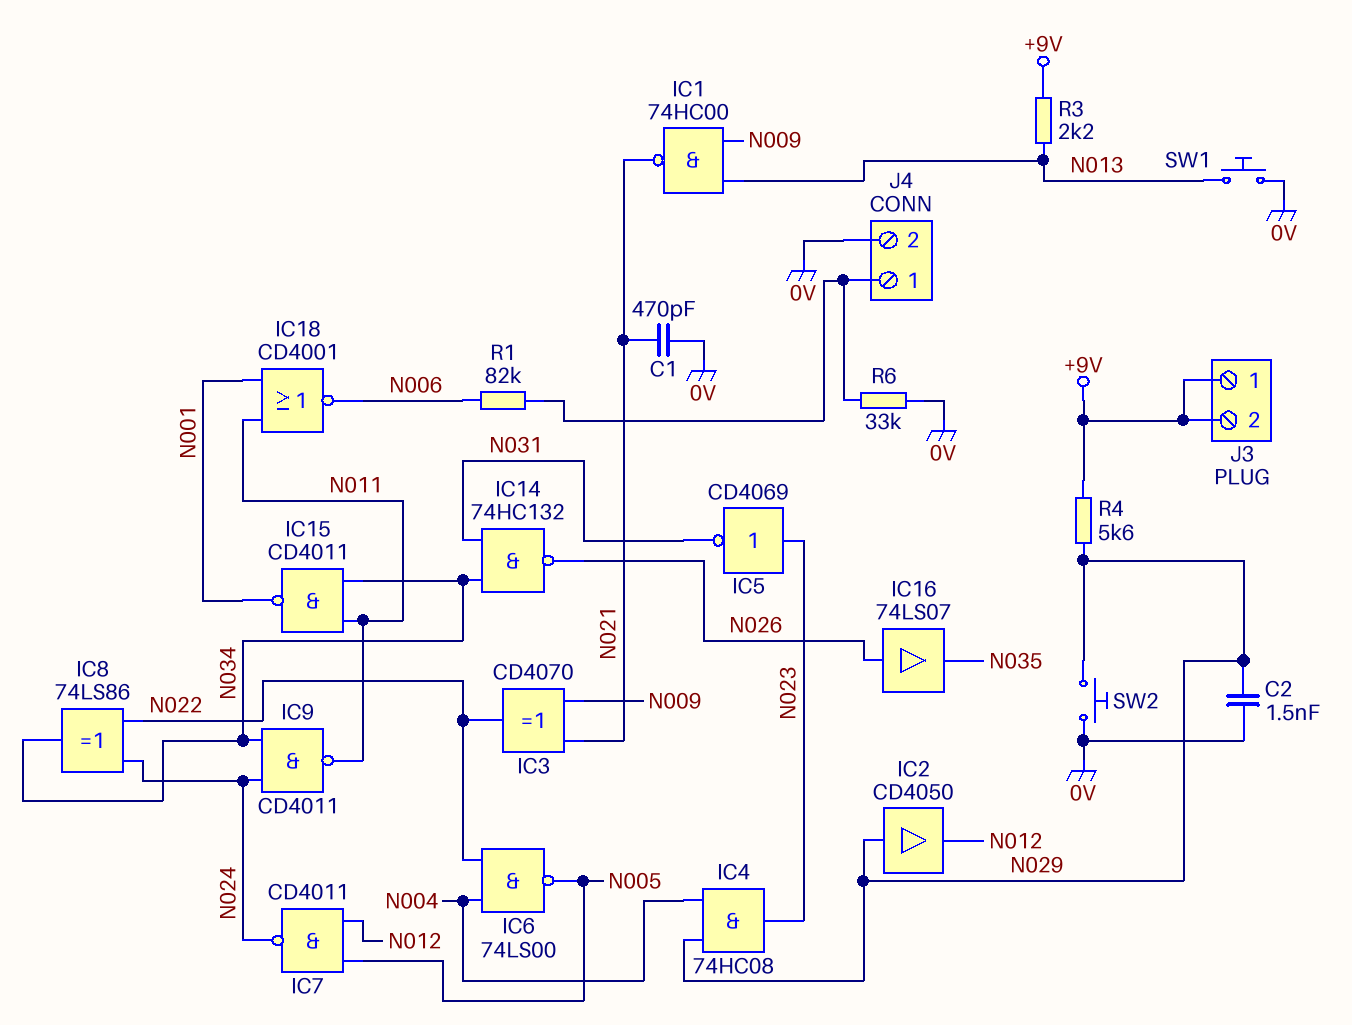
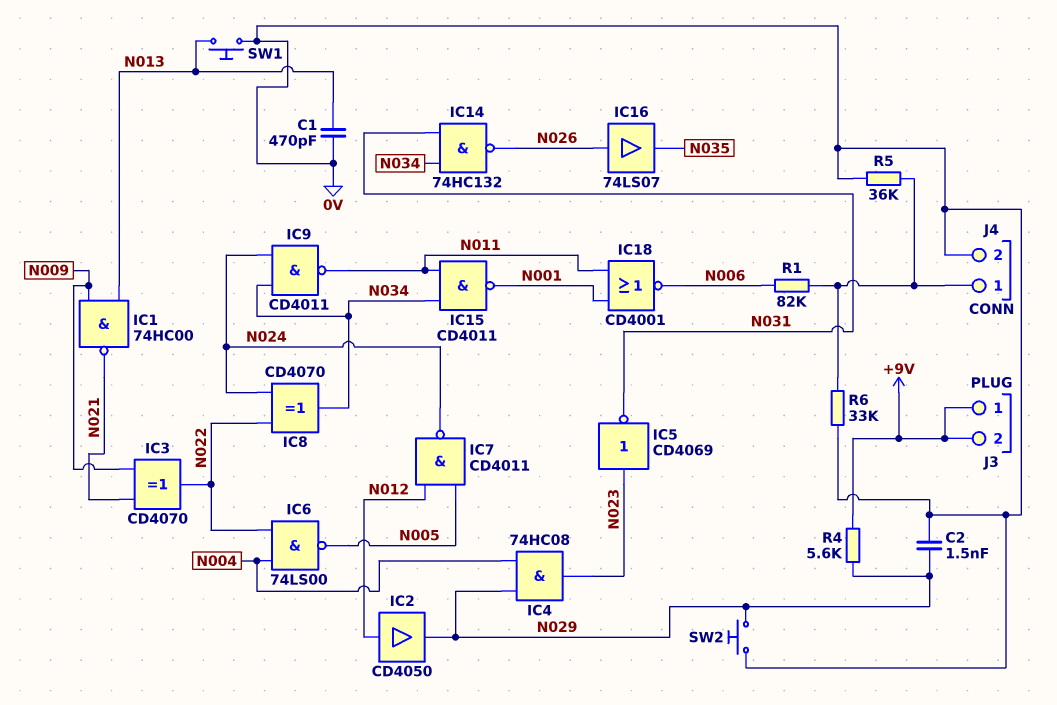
C1: 470pF (0V, N021) -> 470pF (0V, N013)
IC2: buffer CD4050 (in N029, out N012) -> buffer CD4050 (in N012, out N029)
IC8: XOR 74LS86 (in N022, in N024, out N034) -> XOR CD4070 (in N022, in N024, out N034)
R3: 2.2k (+9V, N013) -> none
R5: none -> 36k (0V, J4/1)

